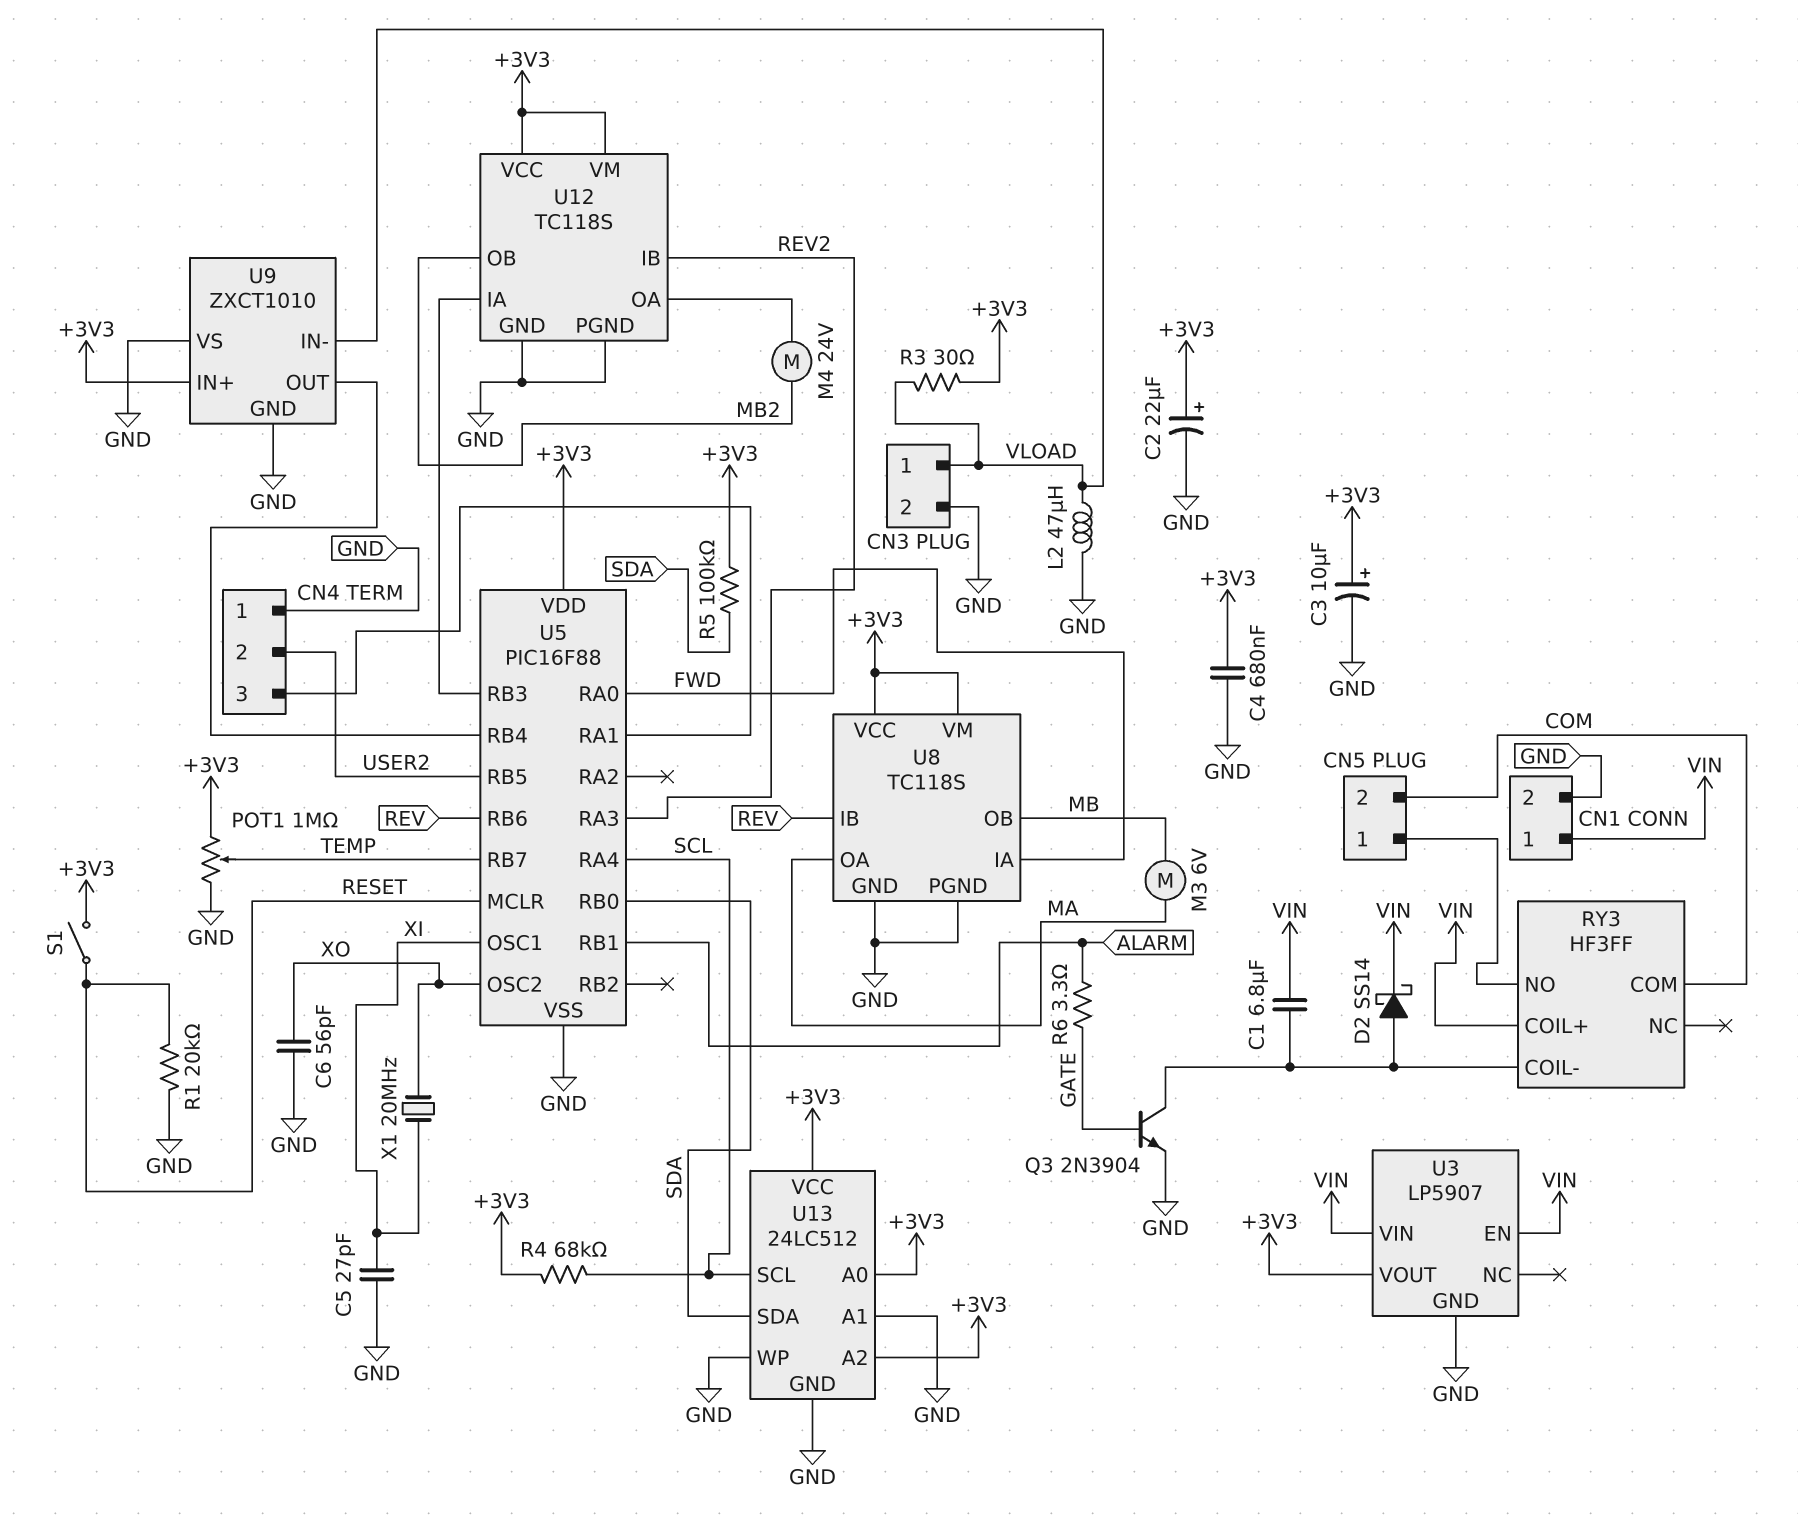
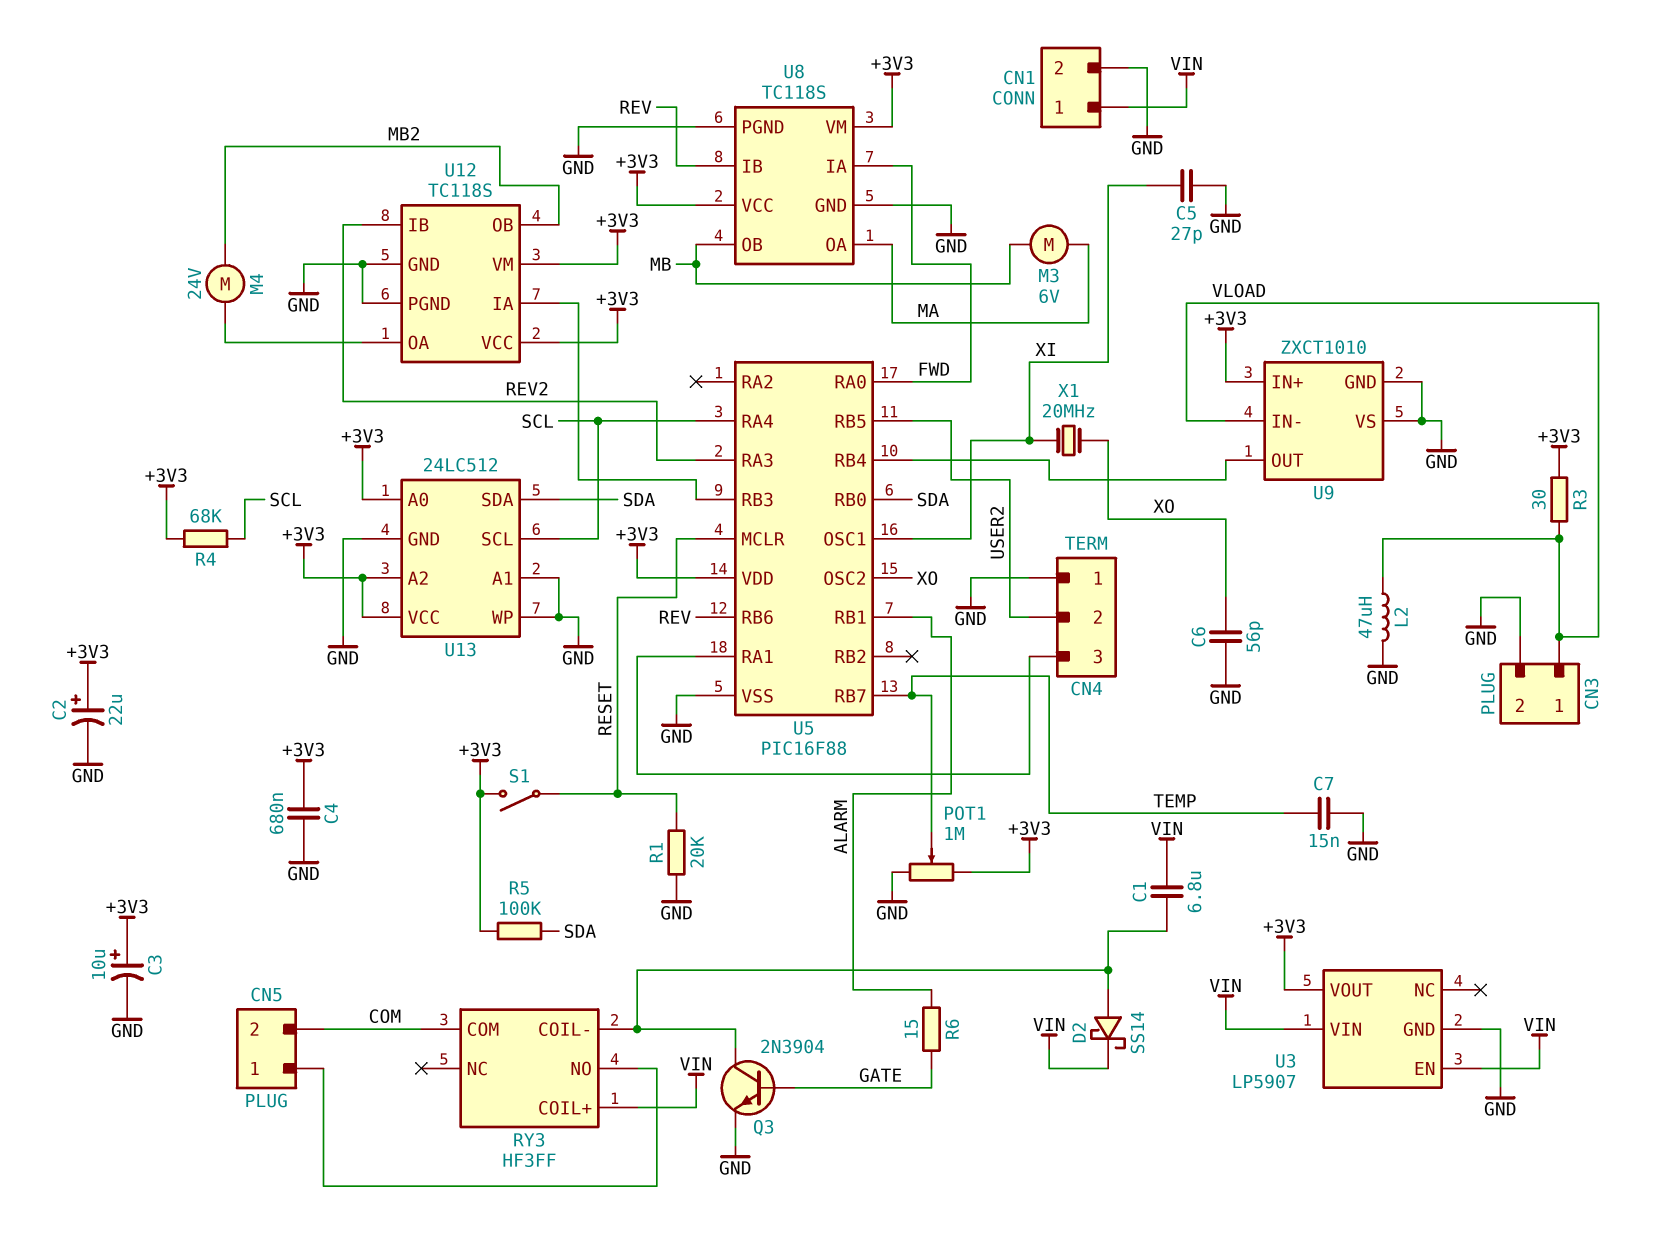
C7: none -> 15nF (GND, TEMP)
R6: 3.3 (ALARM, GATE) -> 15 (ALARM, GATE)

